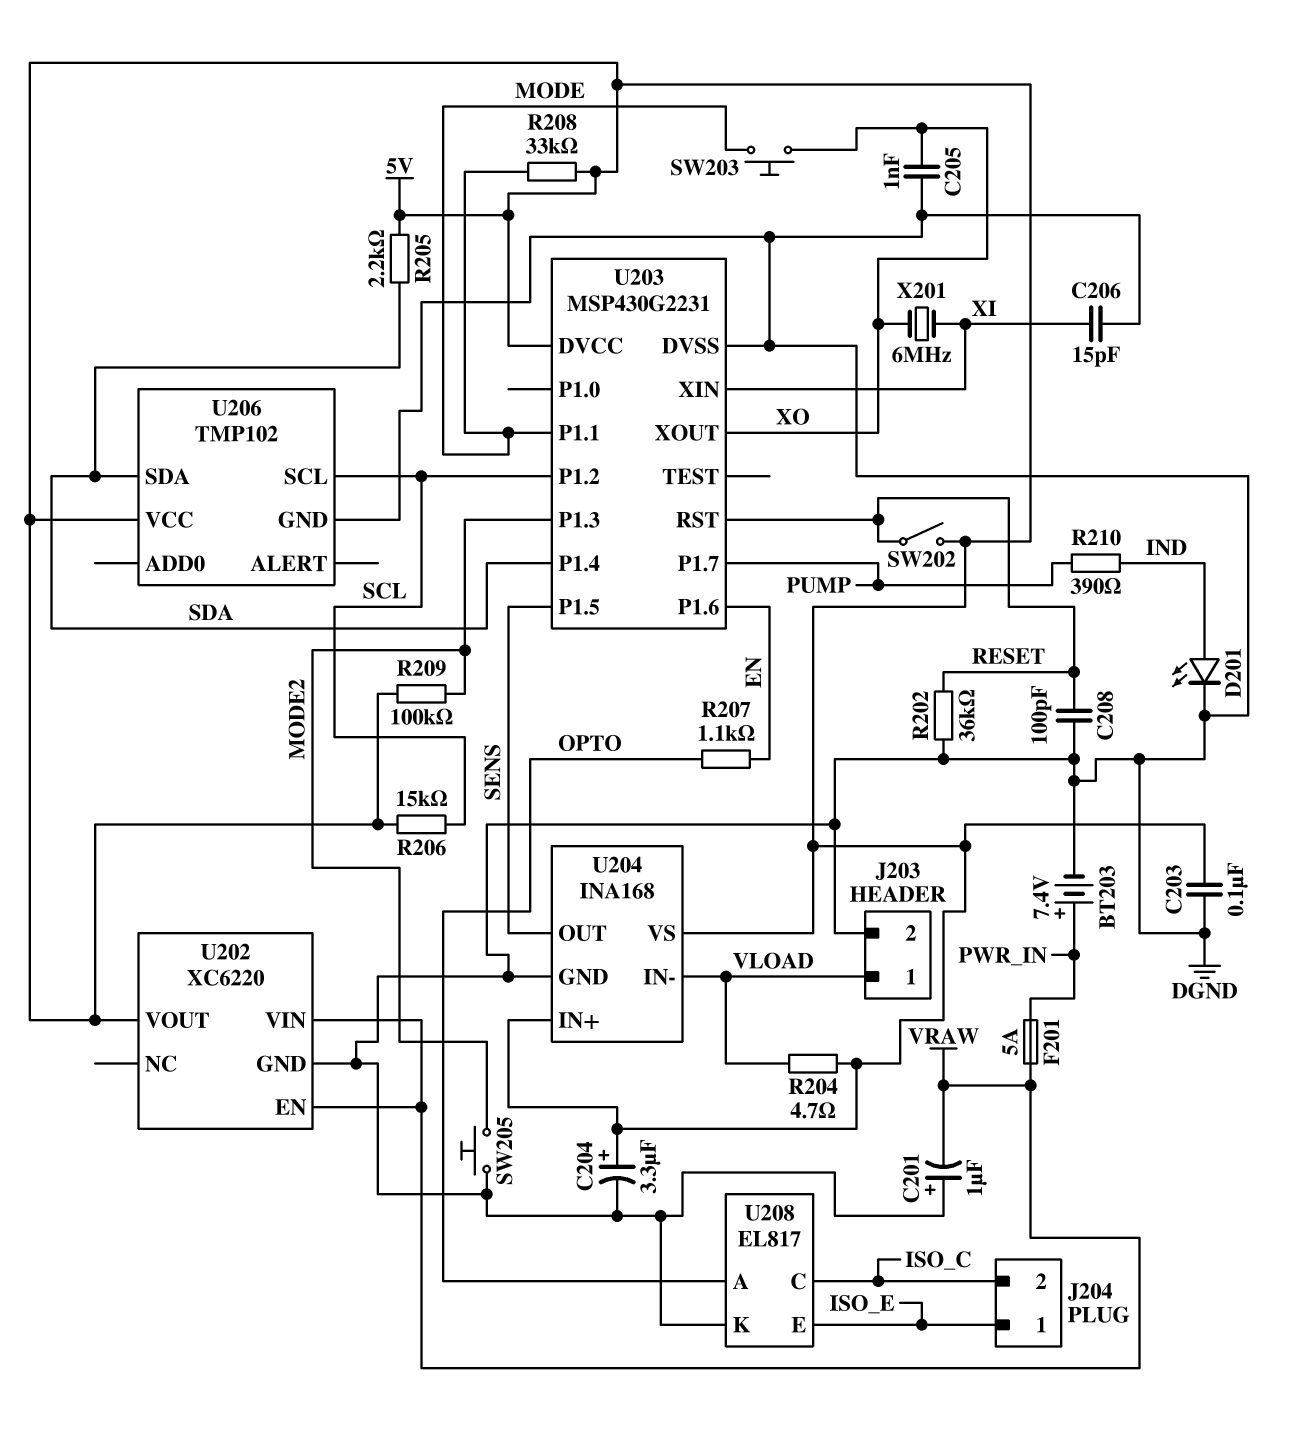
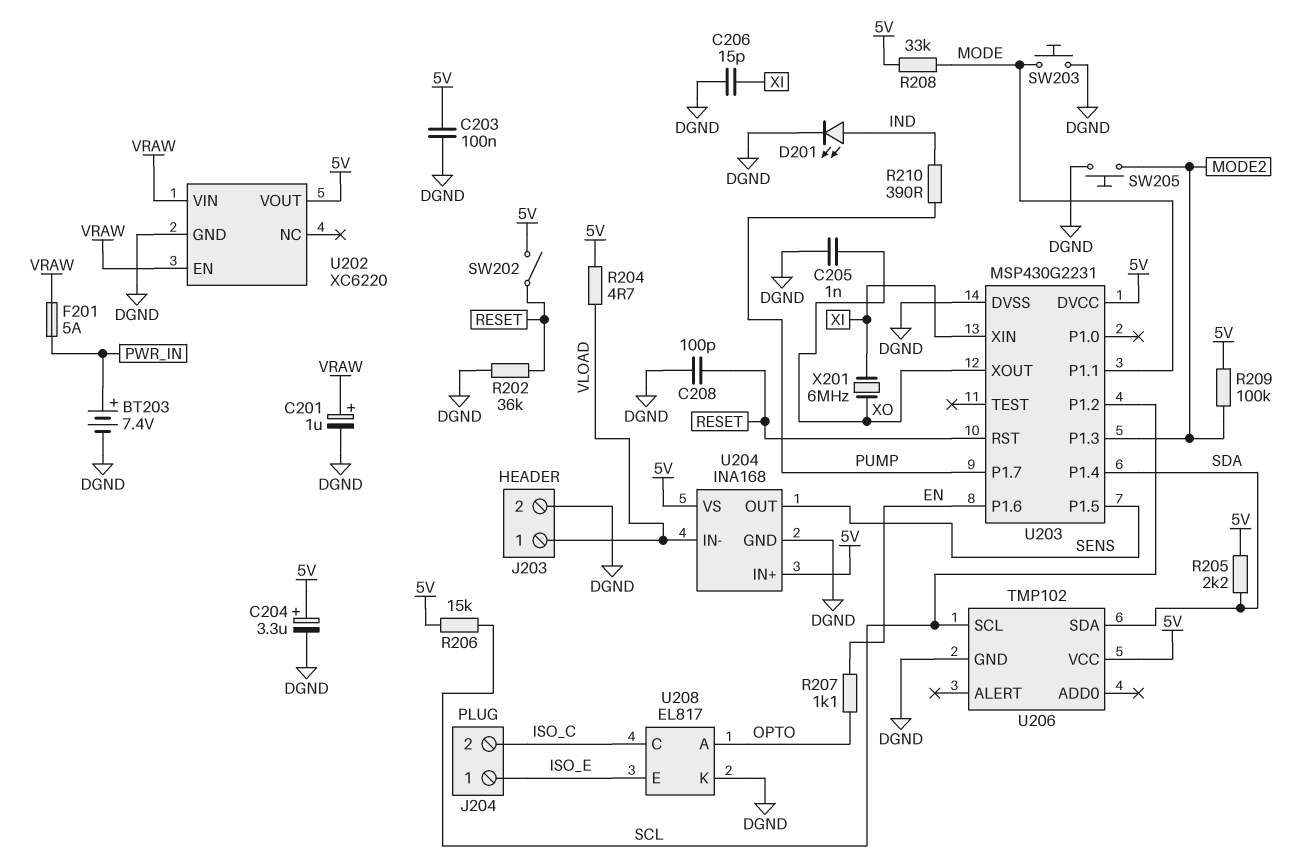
C201: 1uF (plus DGND, minus VRAW) -> 1uF (plus VRAW, minus DGND)
SW203: button (MODE, XO) -> button (DGND, MODE)

